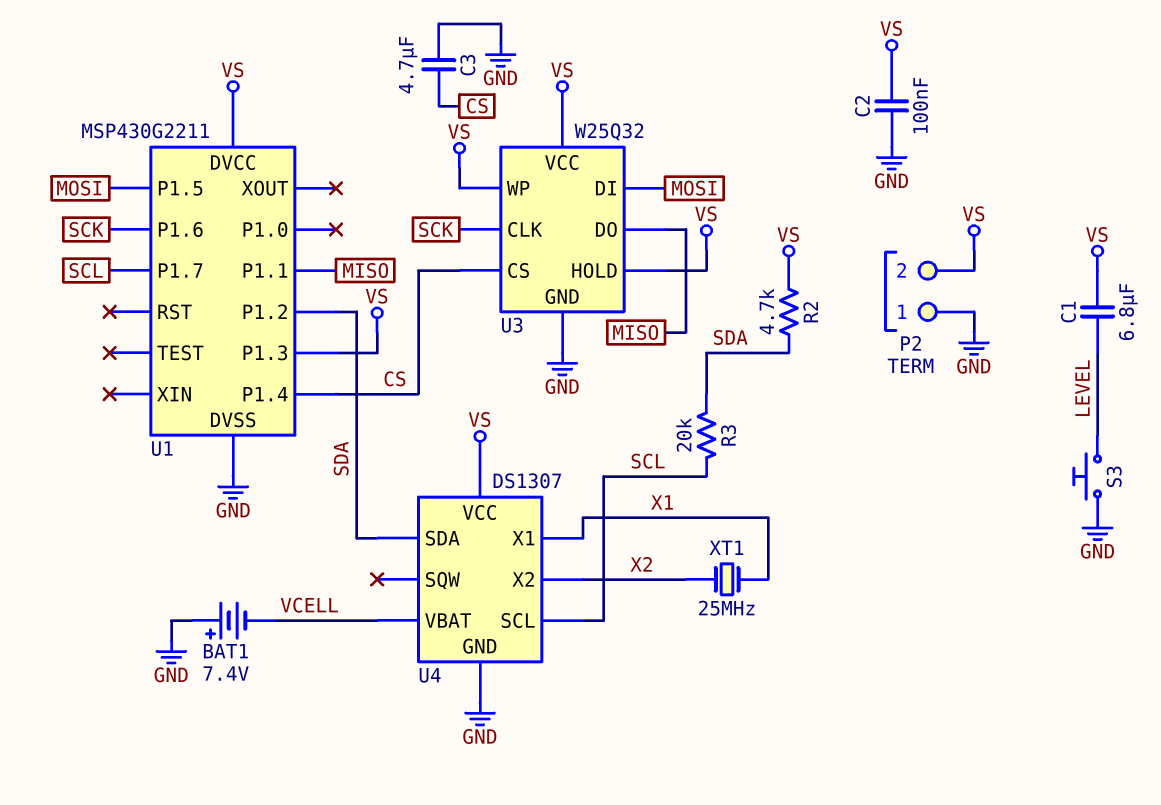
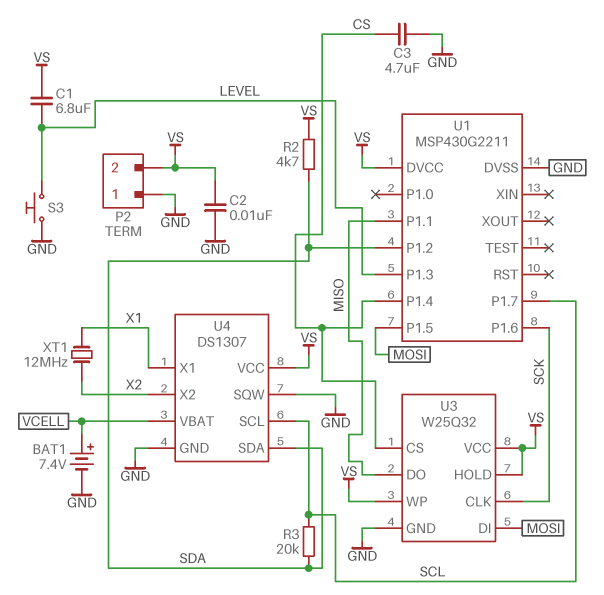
BAT1: 7.4V (plus GND, minus VCELL) -> 7.4V (plus VCELL, minus GND)
C2: 100nF (GND, VS) -> 10nF (GND, VS)
U1 pin P1.3: VS -> LEVEL
U4 pin SQW: none -> GND
XT1: 25MHz (X1, X2) -> 12MHz (X1, X2)

